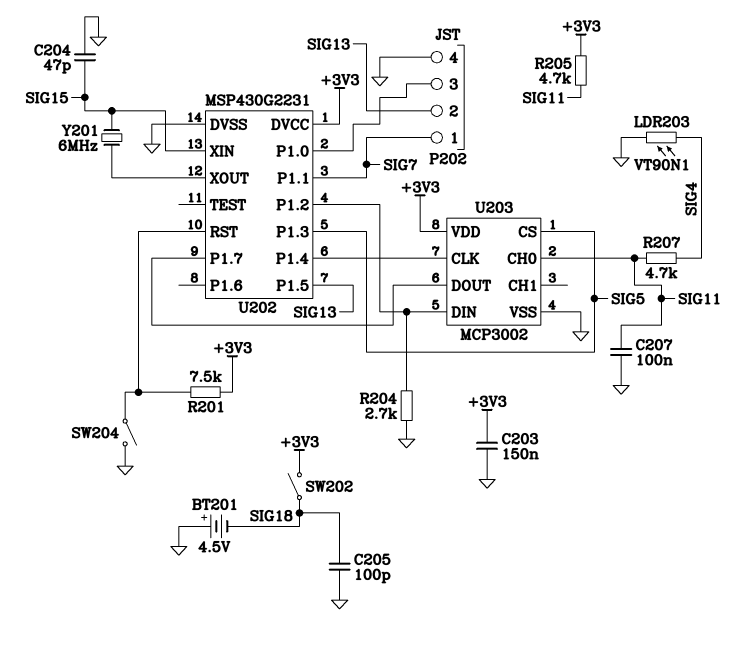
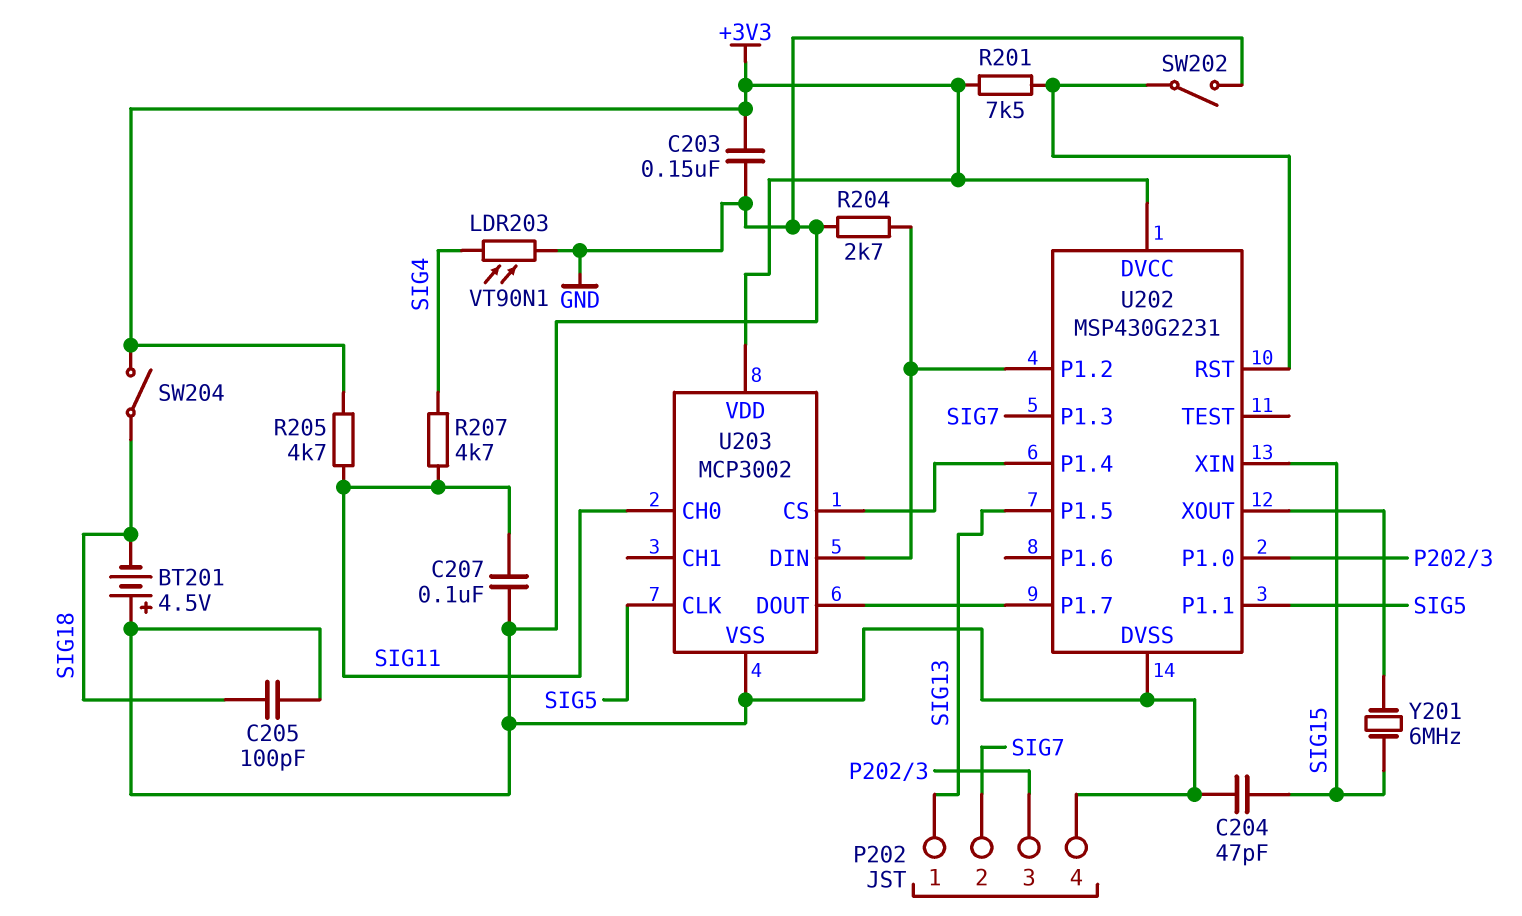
P202 pin 1: SIG7 -> SIG13
P202 pin 2: SIG13 -> SIG7
SW202: switch (+3V3, SIG18) -> switch (GND, U202/RST)
SW204: switch (GND, U202/RST) -> switch (+3V3, SIG18)
U202 pin P1.1: SIG7 -> SIG5
U202 pin P1.3: SIG5 -> SIG7
U203 pin CLK: U202/P1.4 -> SIG5
U203 pin CS: SIG5 -> U202/P1.4

